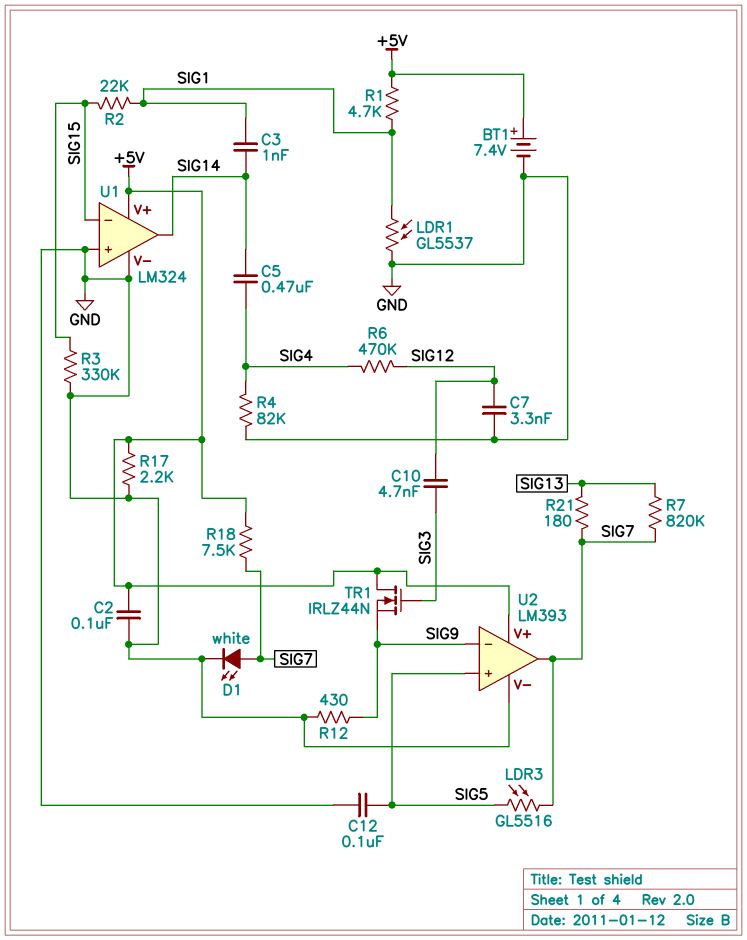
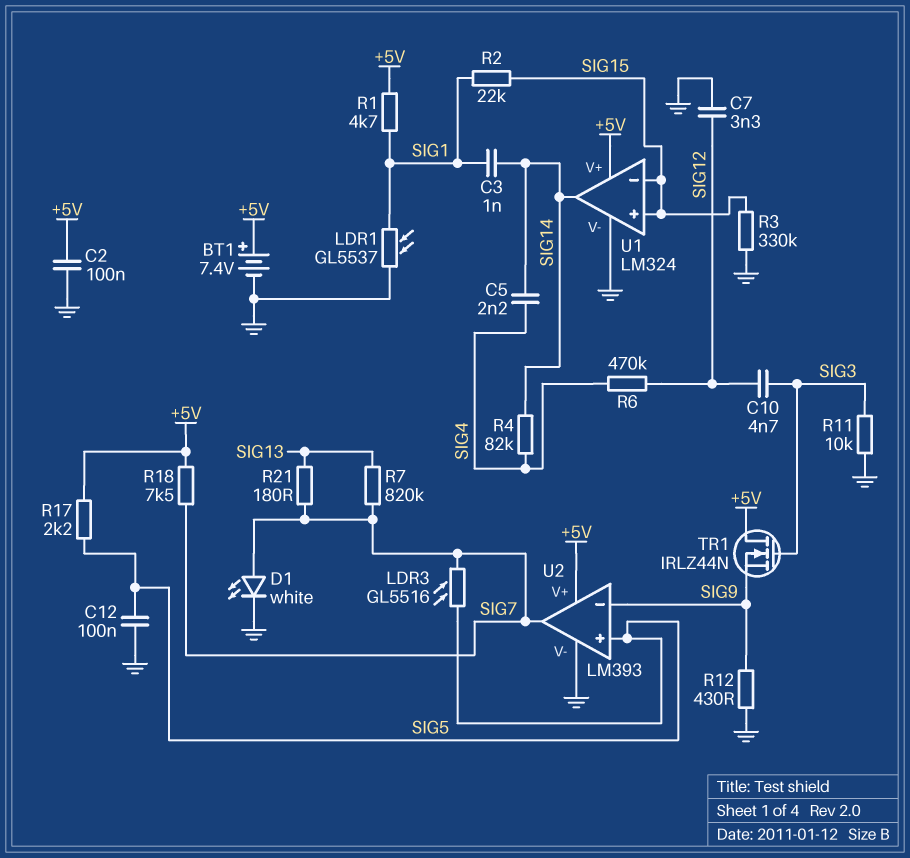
C5: 470nF (SIG4, SIG14) -> 2.2nF (SIG4, SIG14)
R4: 82k (GND, SIG4) -> 82k (SIG4, SIG14)
R11: none -> 10k (GND, SIG3)
R17: 2.2k (+5V, GND) -> 2.2k (+5V, SIG5)
U1 pin in+: GND -> SIG15

